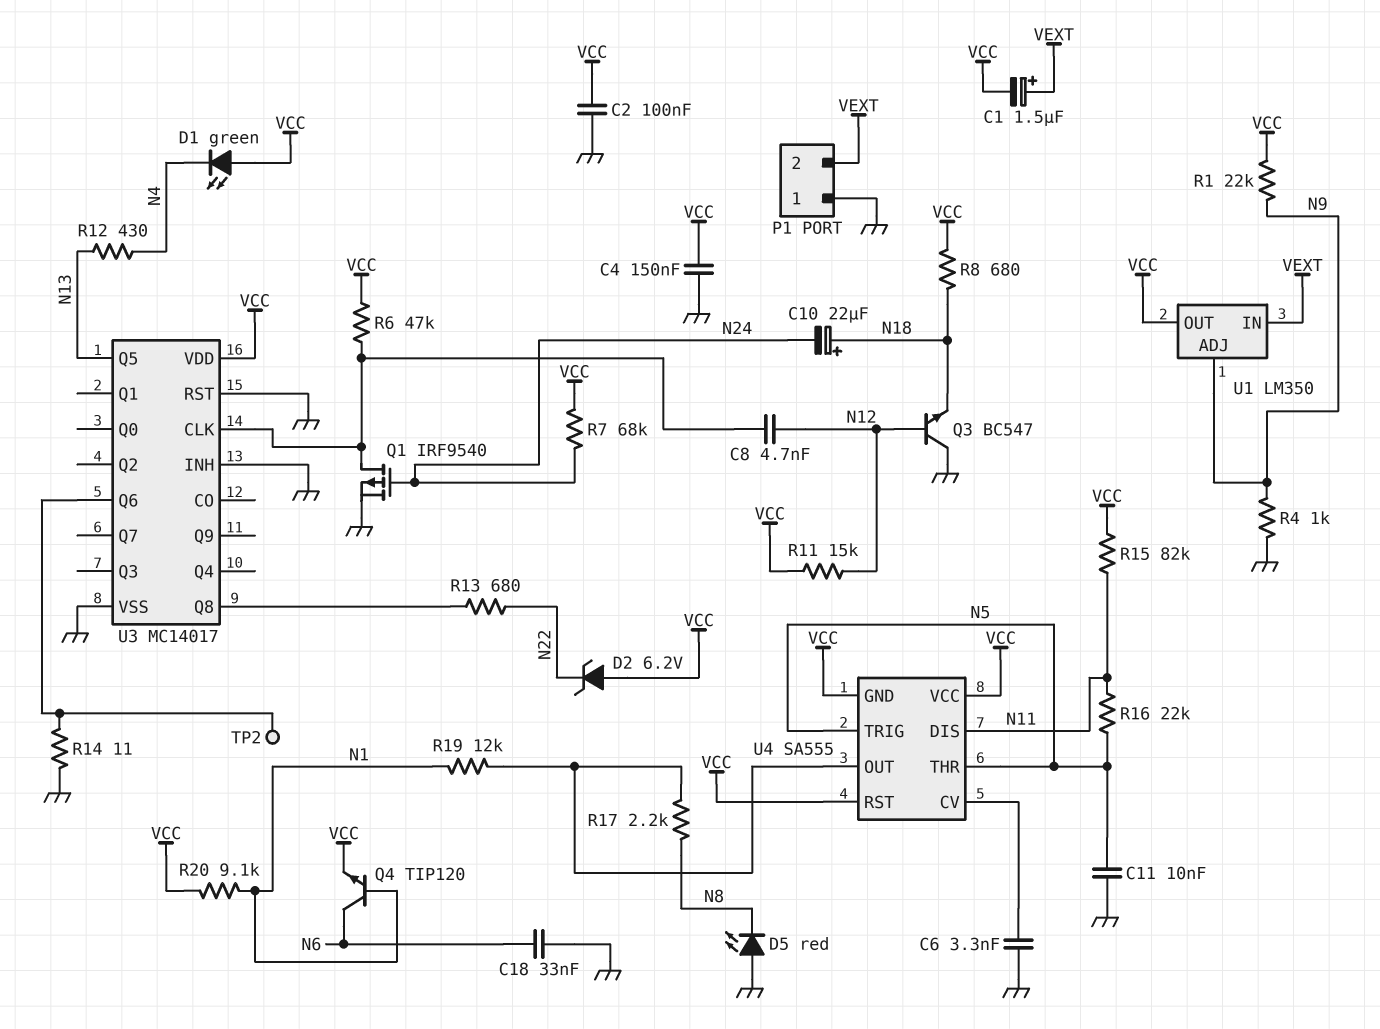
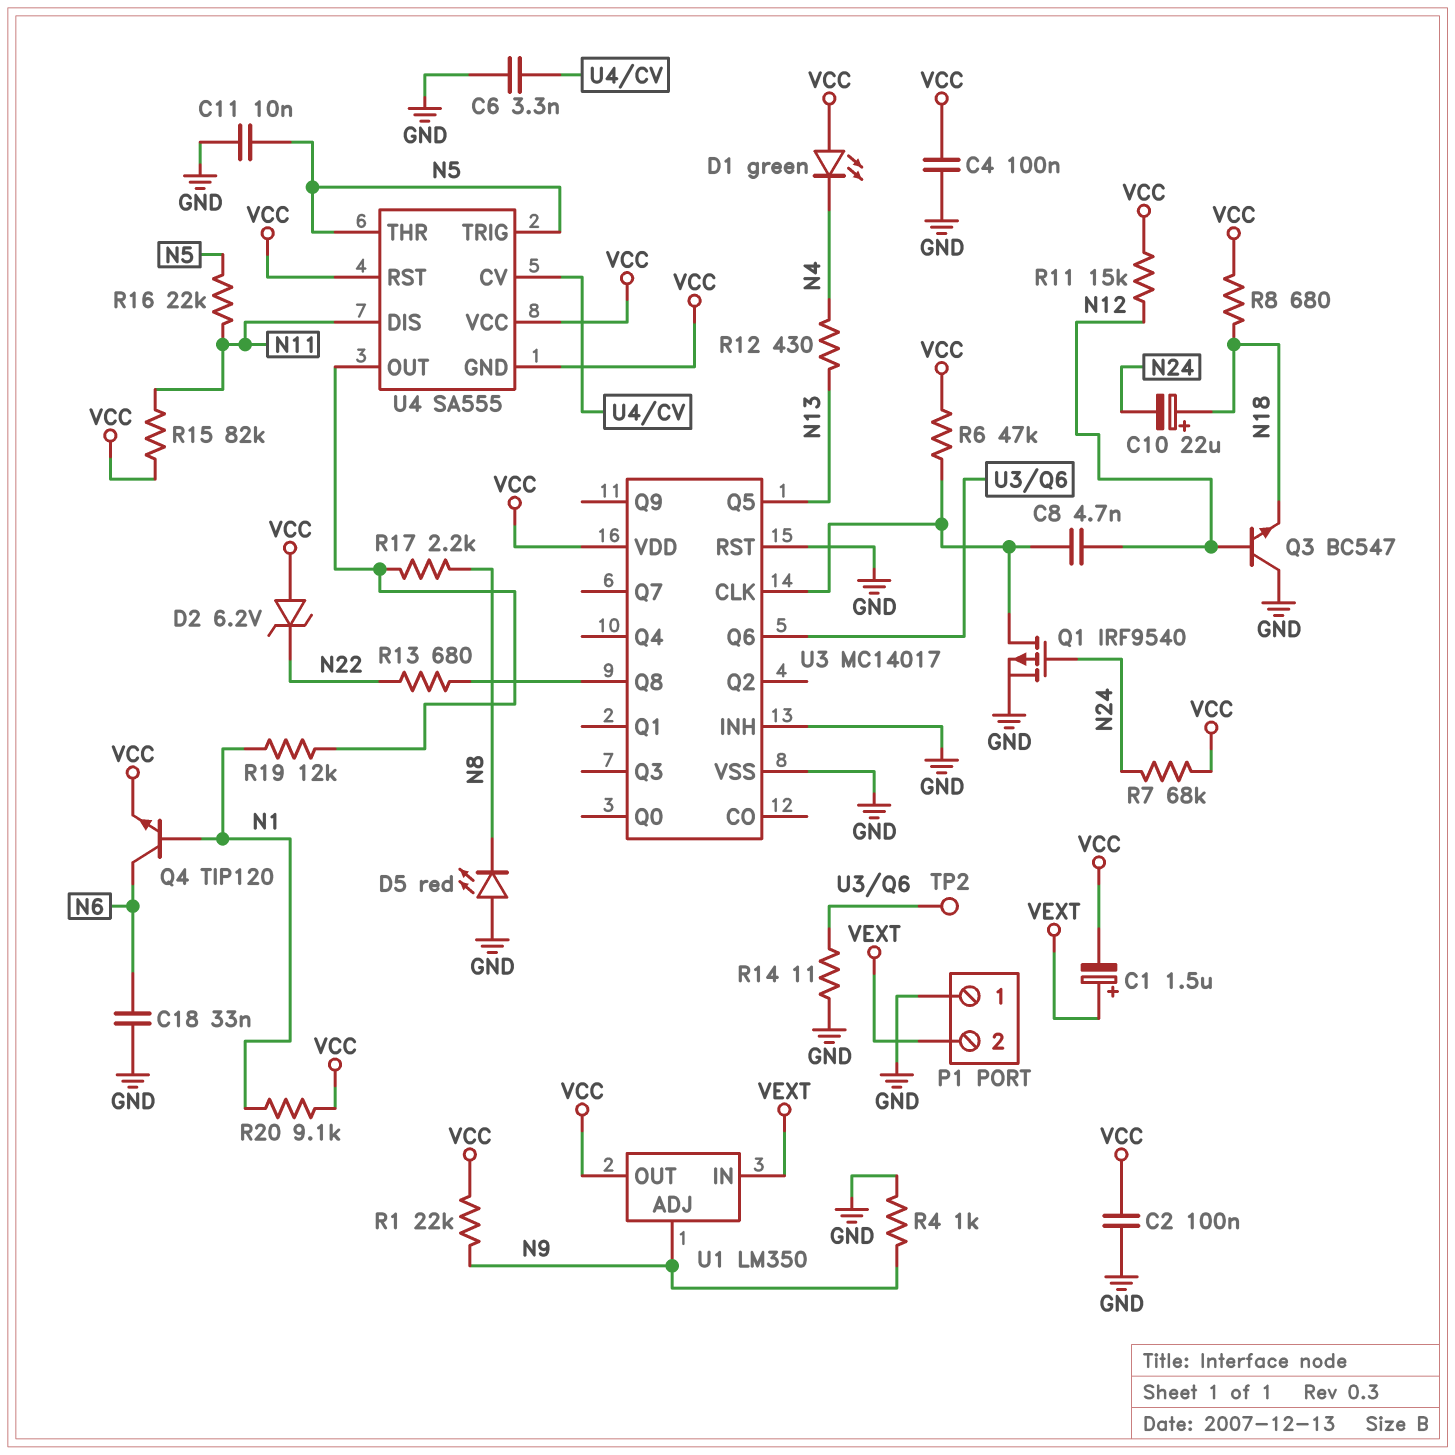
C4: 150nF (GND, VCC) -> 100nF (GND, VCC)

